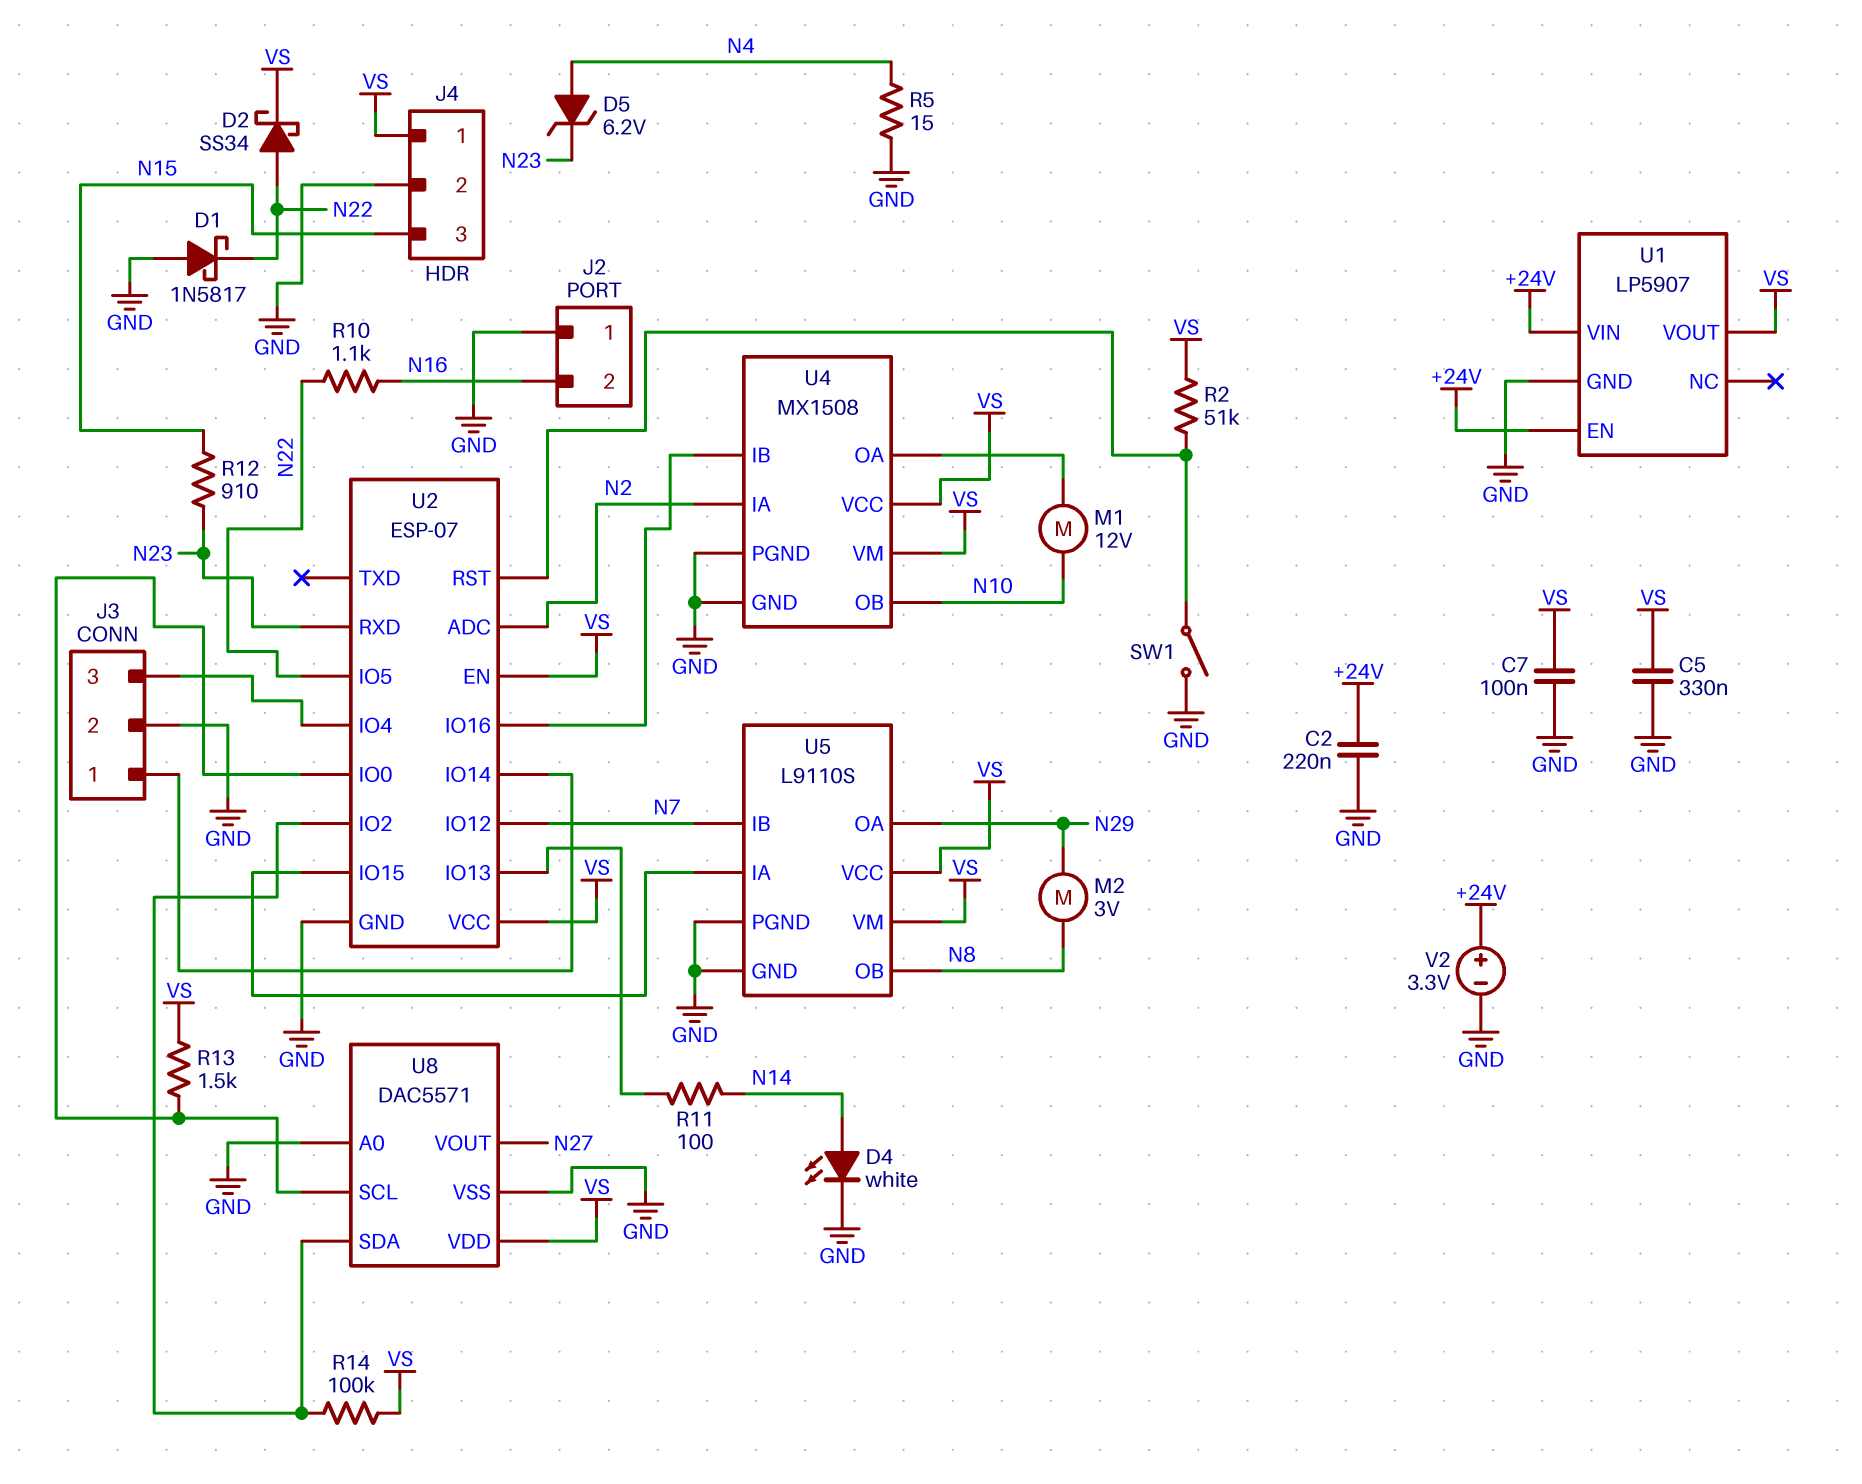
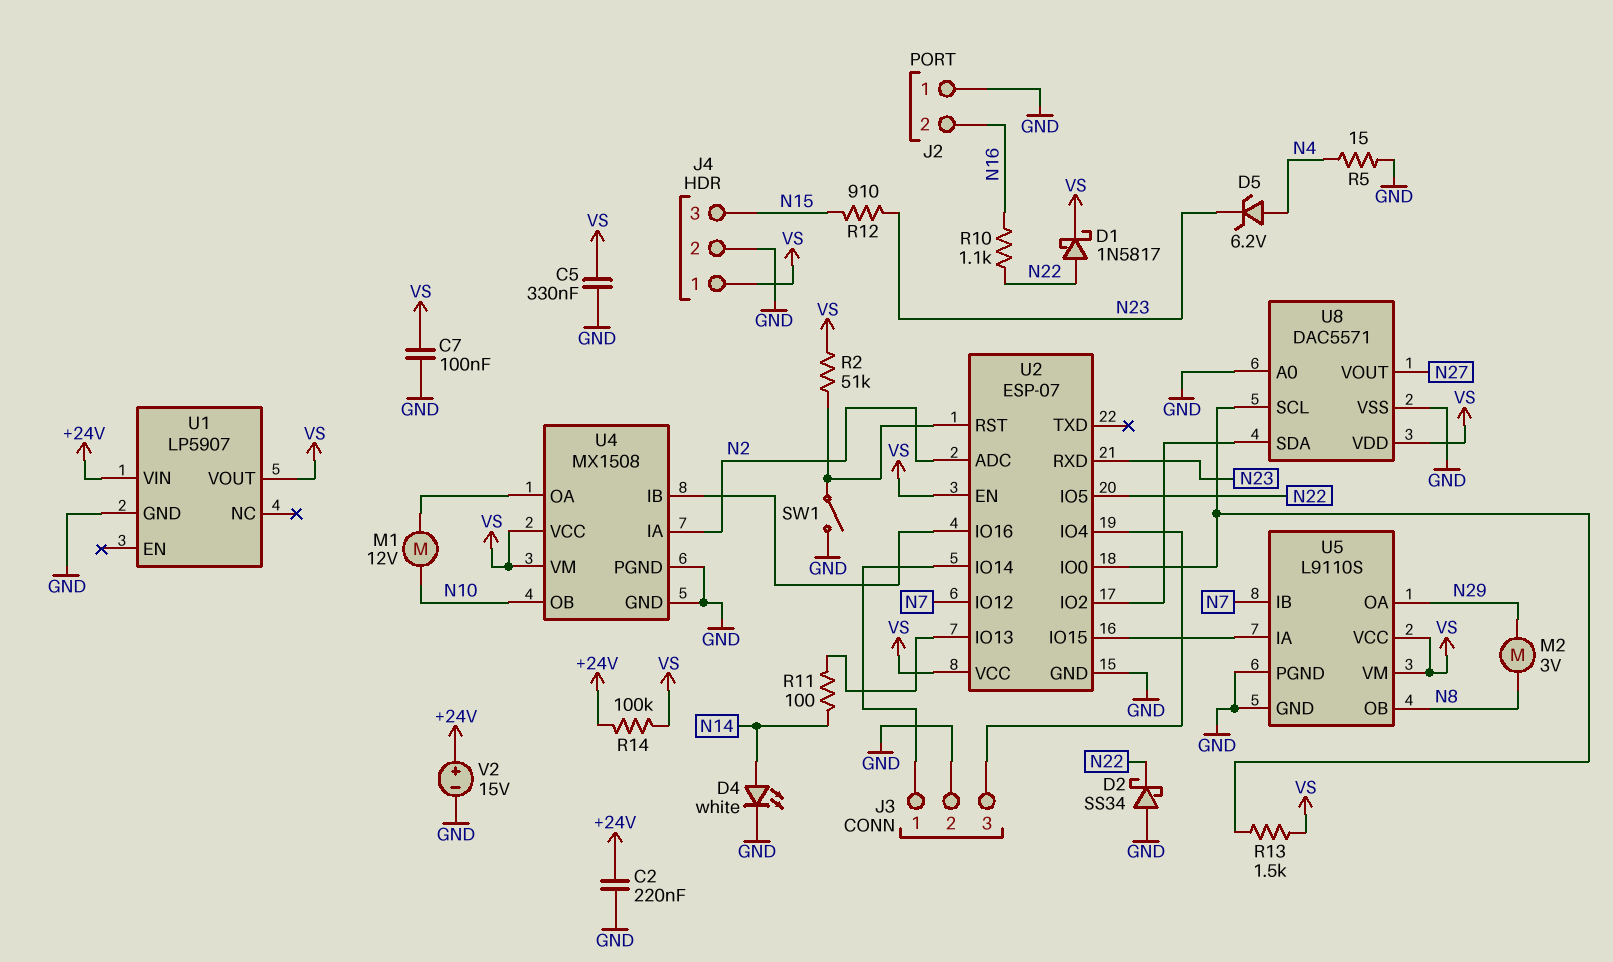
D1: schottky 1N5817 (A GND, K N22) -> schottky 1N5817 (A N22, K VS)
D2: schottky SS34 (A N22, K VS) -> schottky SS34 (A GND, K N22)
R14: 100k (U2/IO2, VS) -> 100k (+24V, VS)
U1 pin EN: +24V -> none
V2: 3.3V (plus +24V, minus GND) -> 15V (plus +24V, minus GND)

